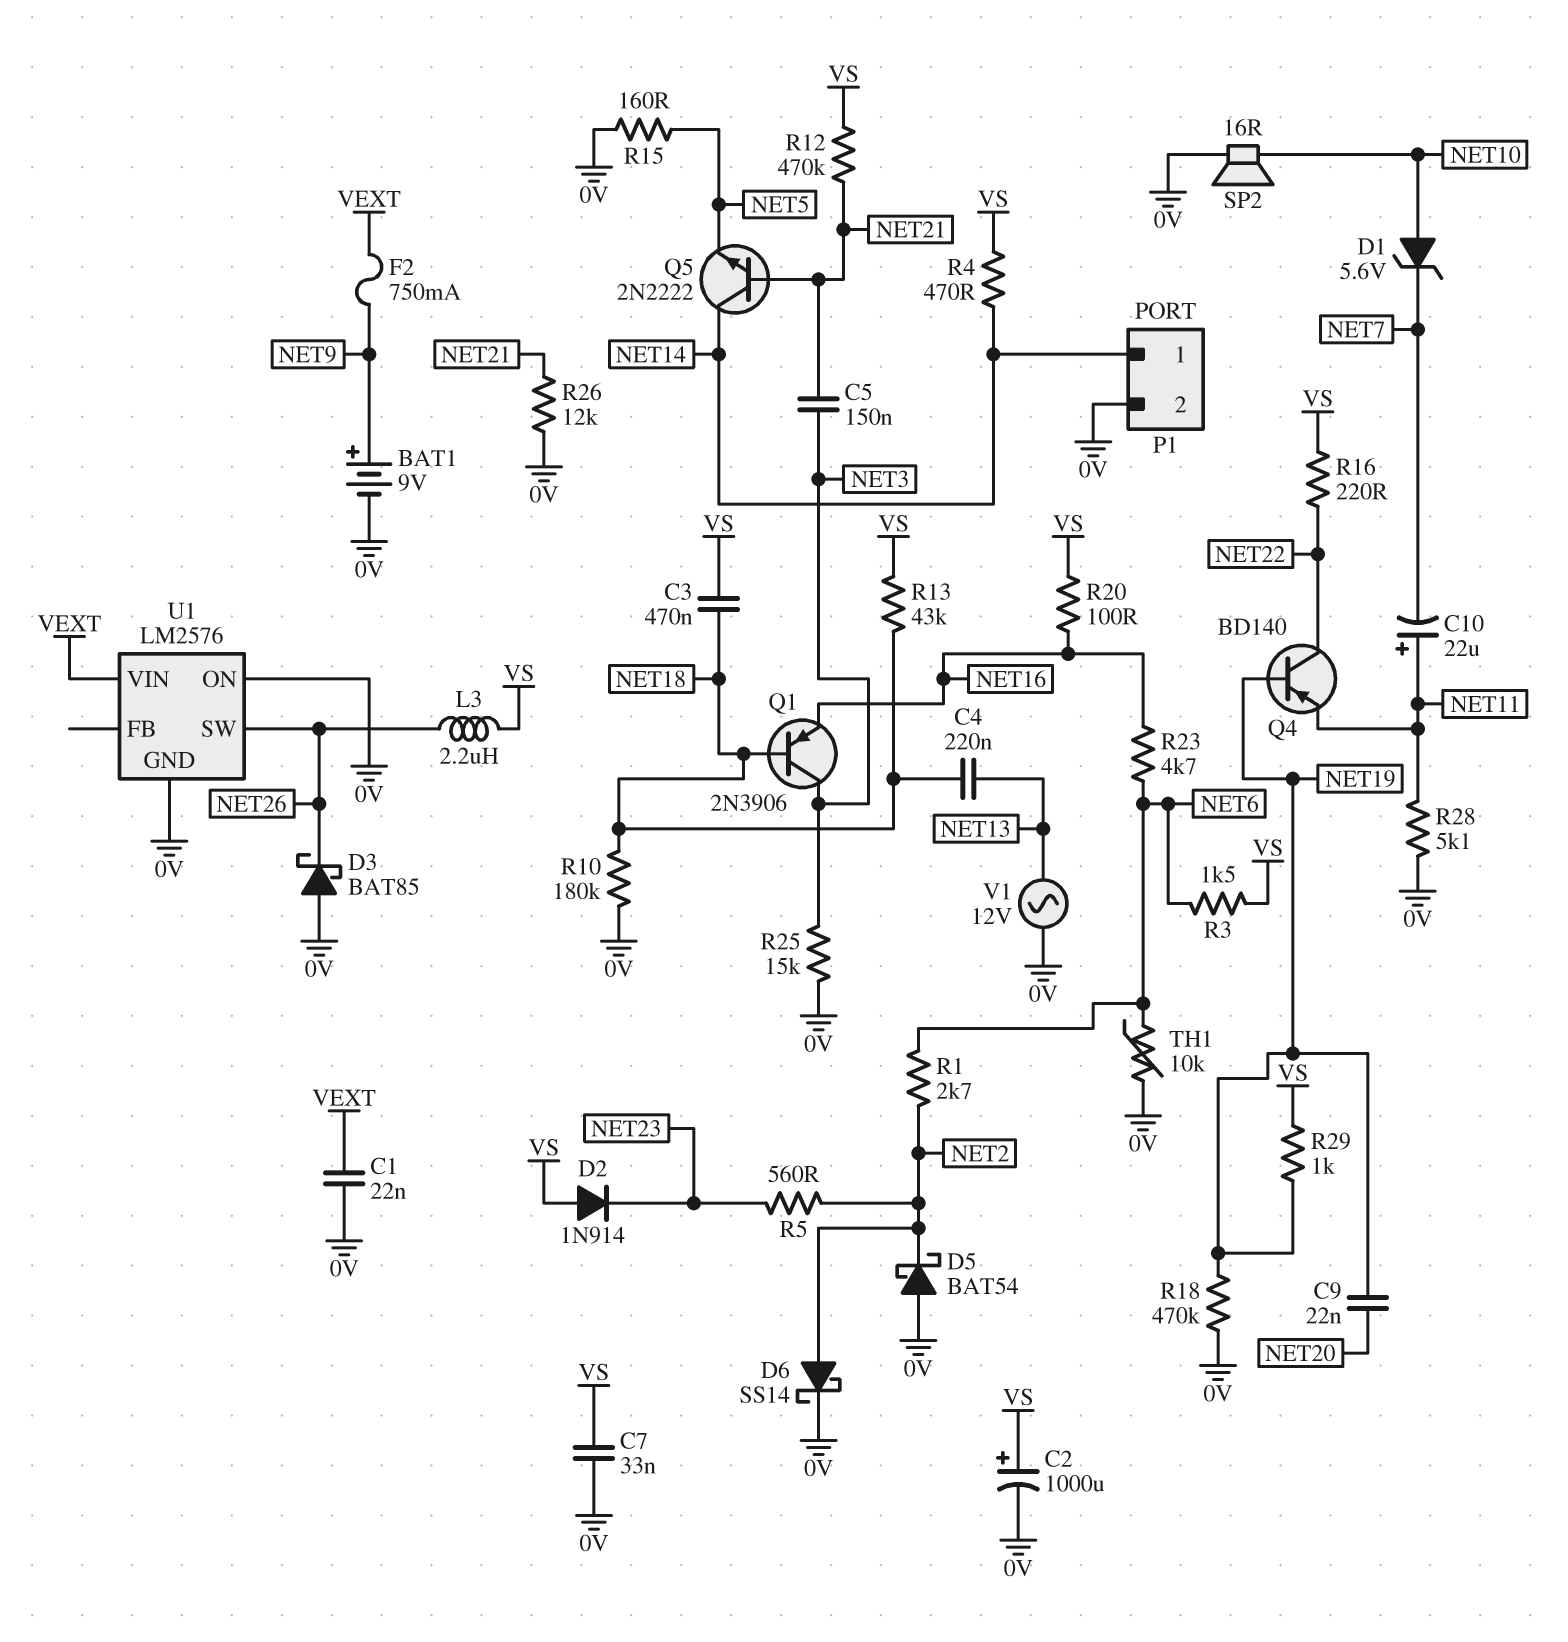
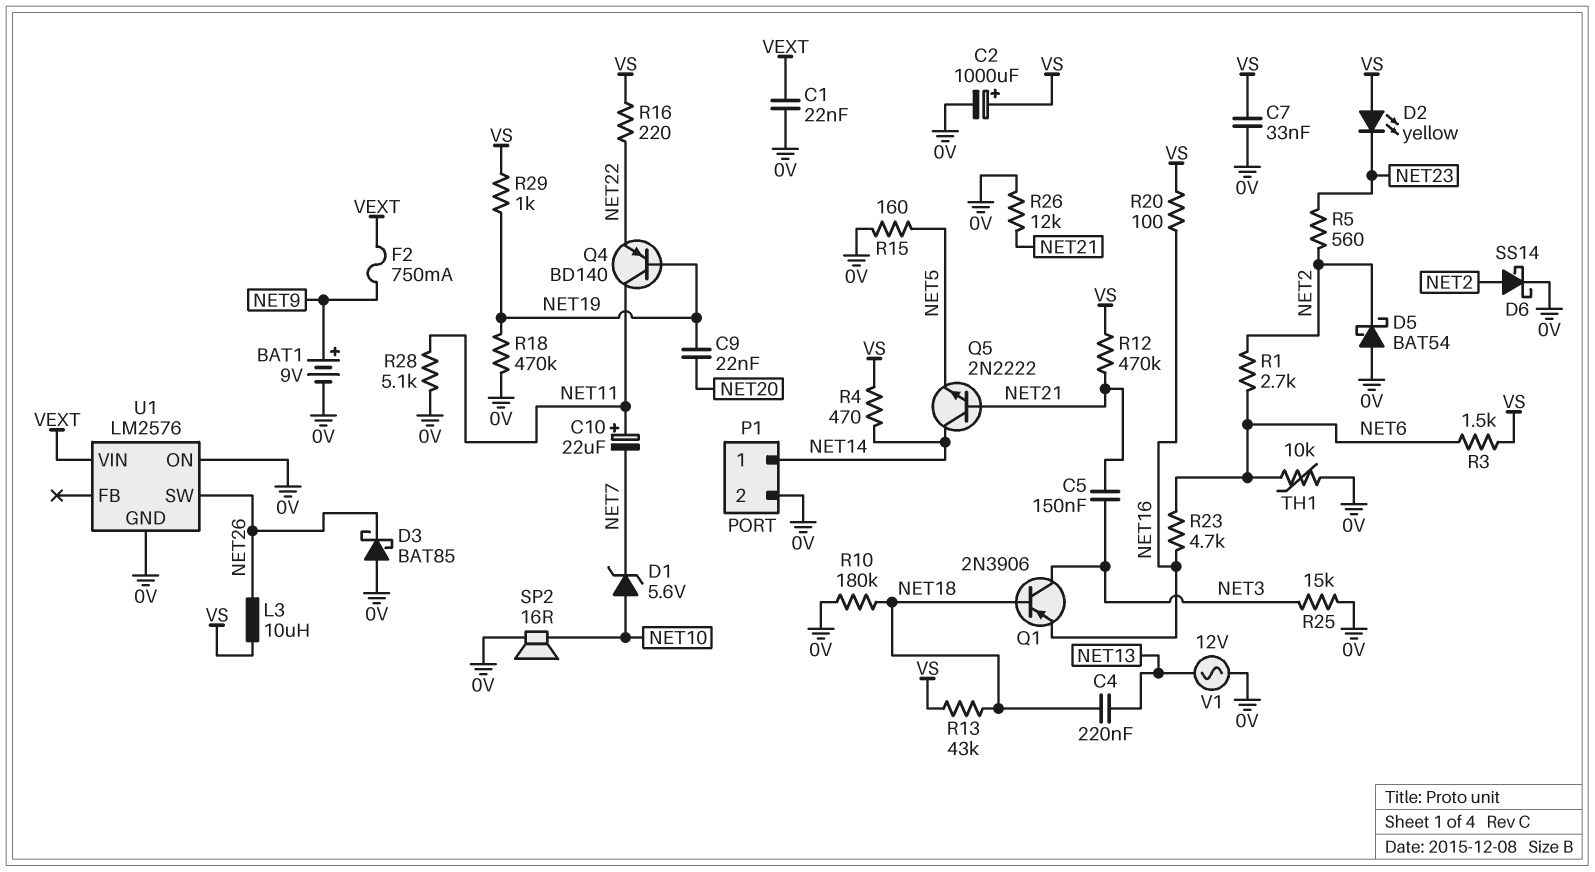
C3: 470nF (NET18, VS) -> none
D2: diode 1N914 (A VS, K NET23) -> LED yellow (A VS, K NET23)
L3: 2.2uH (NET26, VS) -> 10uH (NET26, VS)
Q4: PNP BD140 (B NET19, C NET22, E NET11) -> PNP BD140 (B NET19, C NET11, E NET22)

